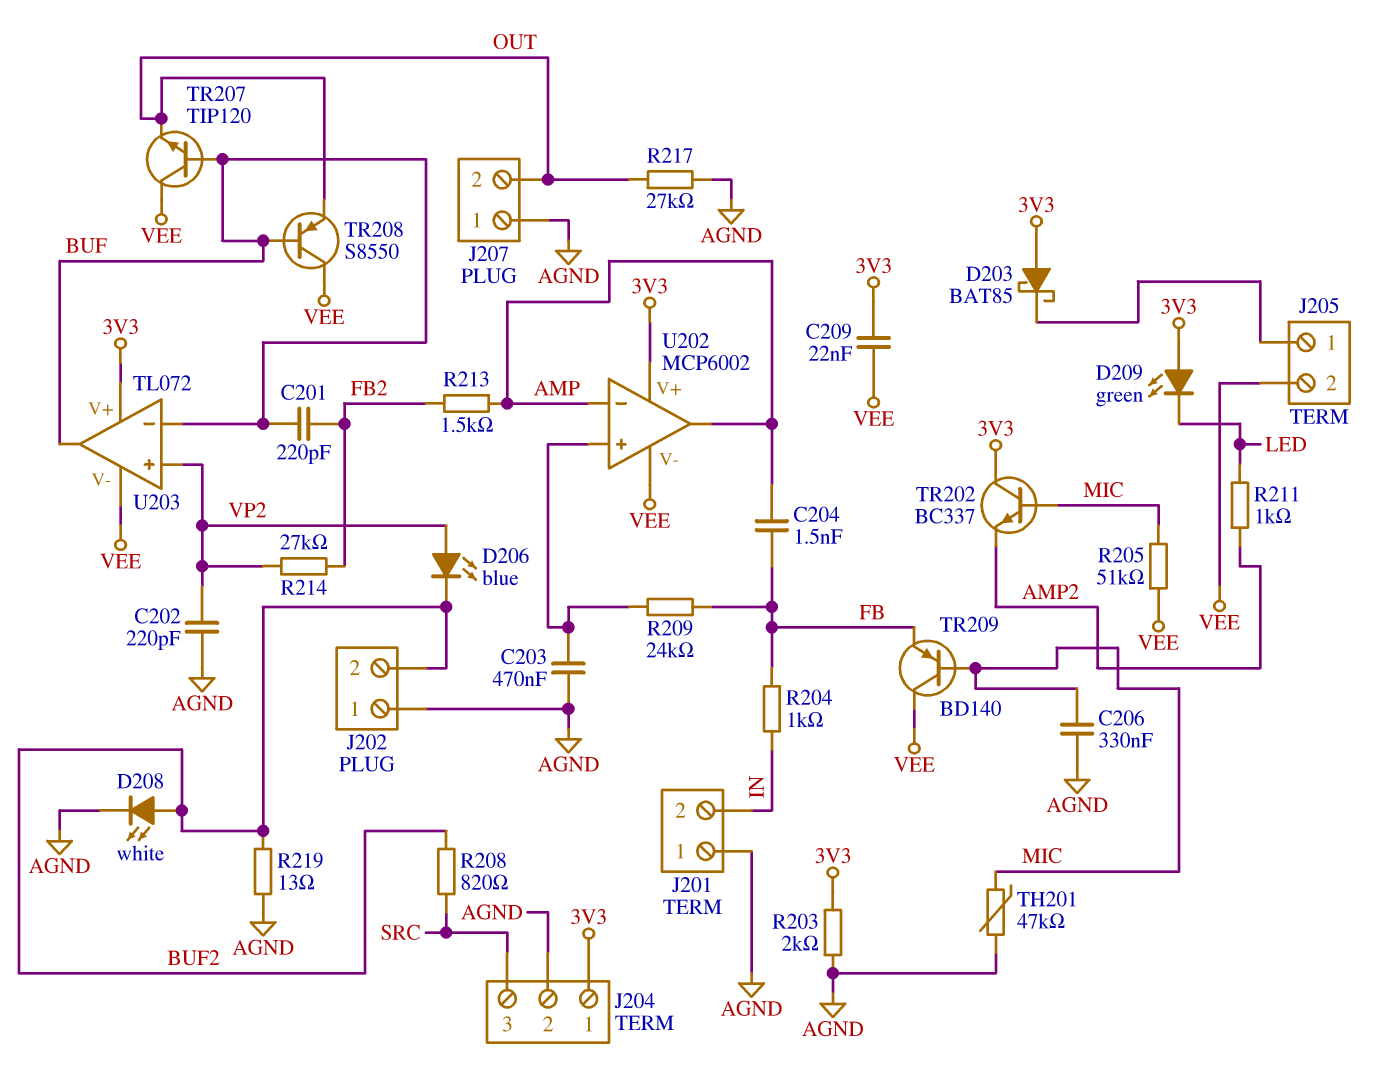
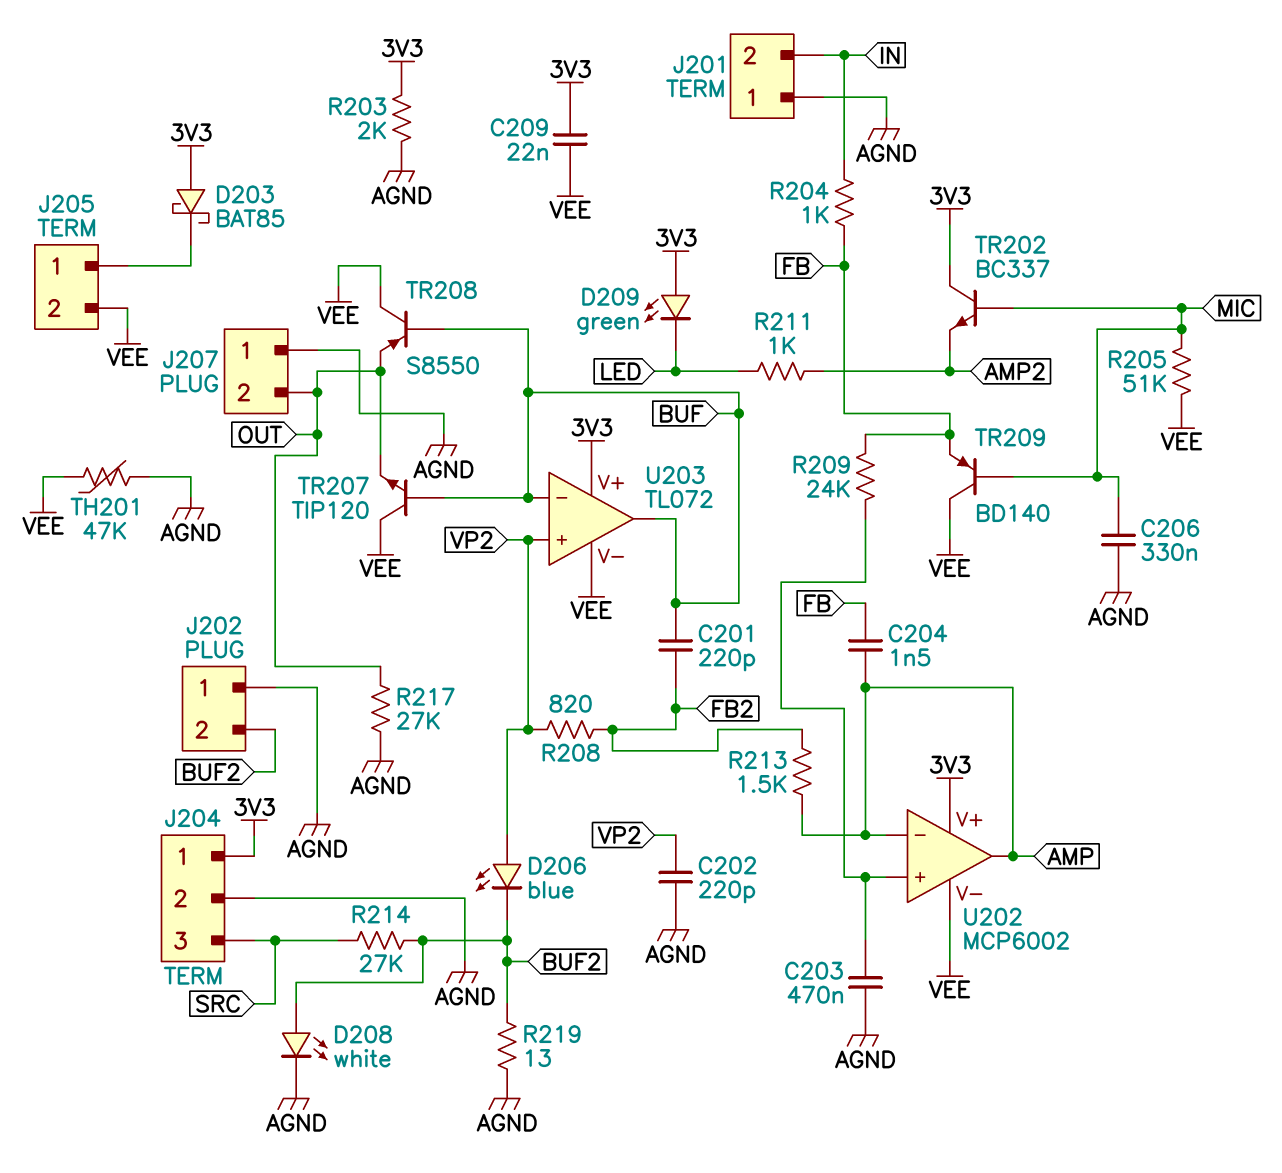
R208: 820 (BUF2, SRC) -> 820 (FB2, VP2)
R214: 27k (FB2, VP2) -> 27k (BUF2, SRC)
TH201: 47k (AGND, MIC) -> 47k (AGND, VEE)

